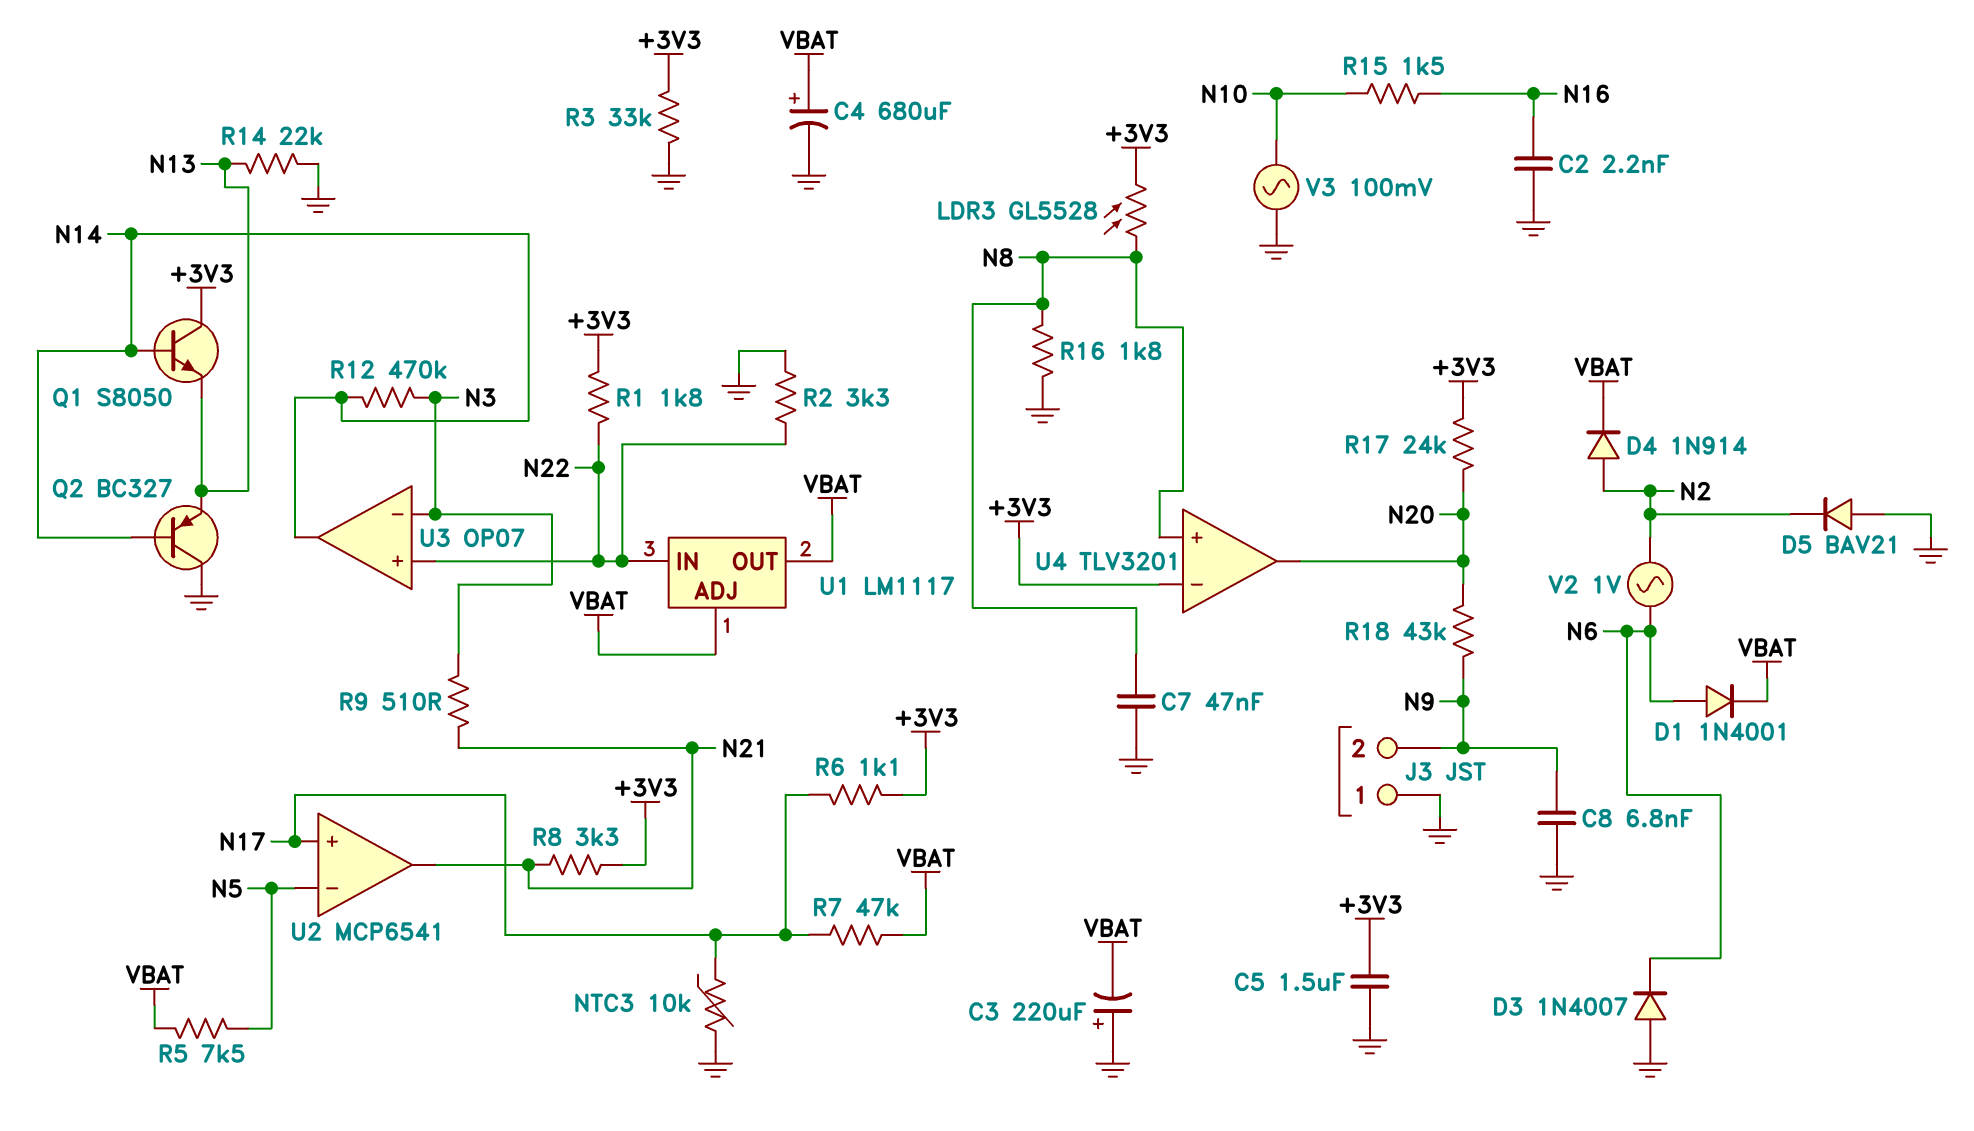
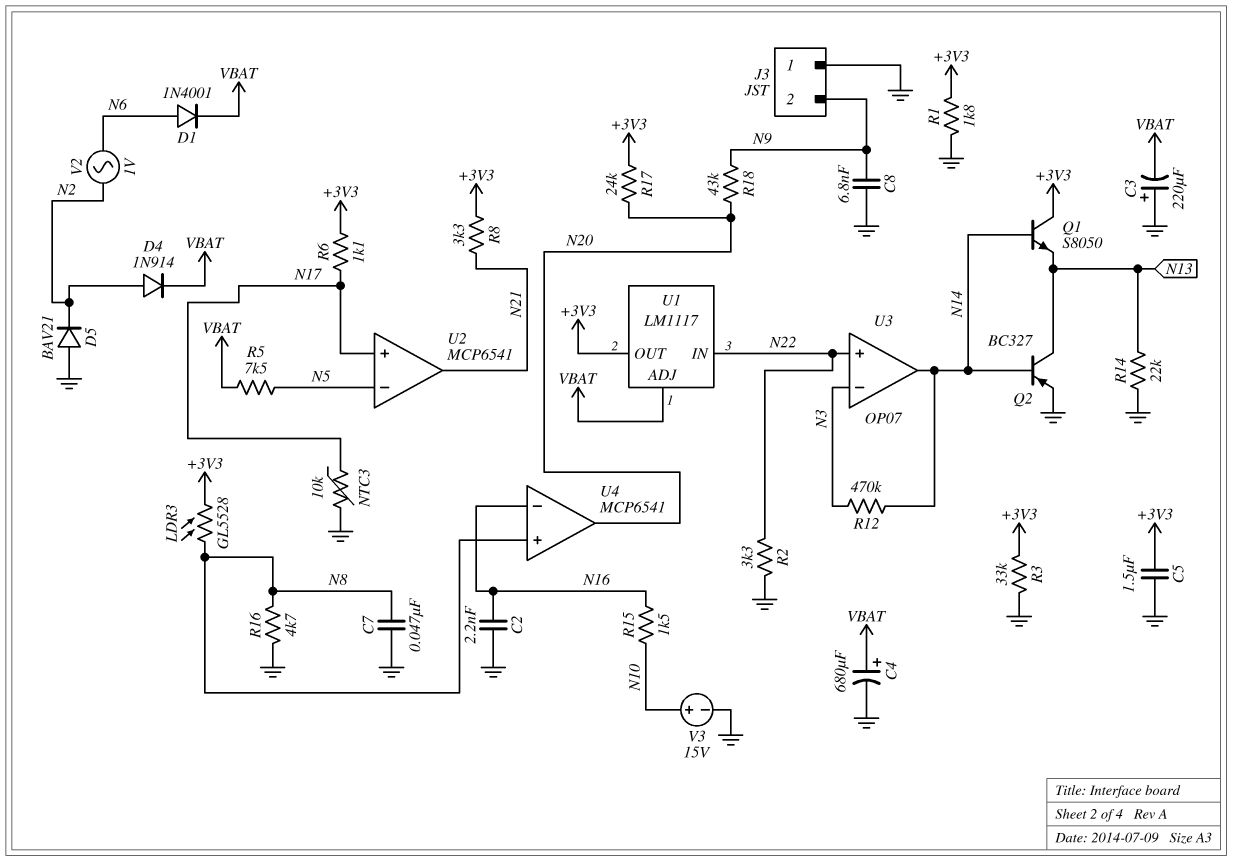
D3: diode 1N4007 (A GND, K N6) -> none
Q2: PNP BC327 (B N14, C GND, E N13) -> PNP BC327 (B N14, C N13, E GND)
R1: 1.8k (+3V3, N22) -> 1.8k (+3V3, GND)
R7: 47k (N17, VBAT) -> none
R9: 510 (N3, N21) -> none
R16: 1.8k (GND, N8) -> 4.7k (GND, N8)
U1 pin OUT: VBAT -> +3V3
U4: TLV3201 -> MCP6541
U4 pin in-: +3V3 -> N16
V3: AC 100mV (GND, N10) -> 15V (plus N10, minus GND)

